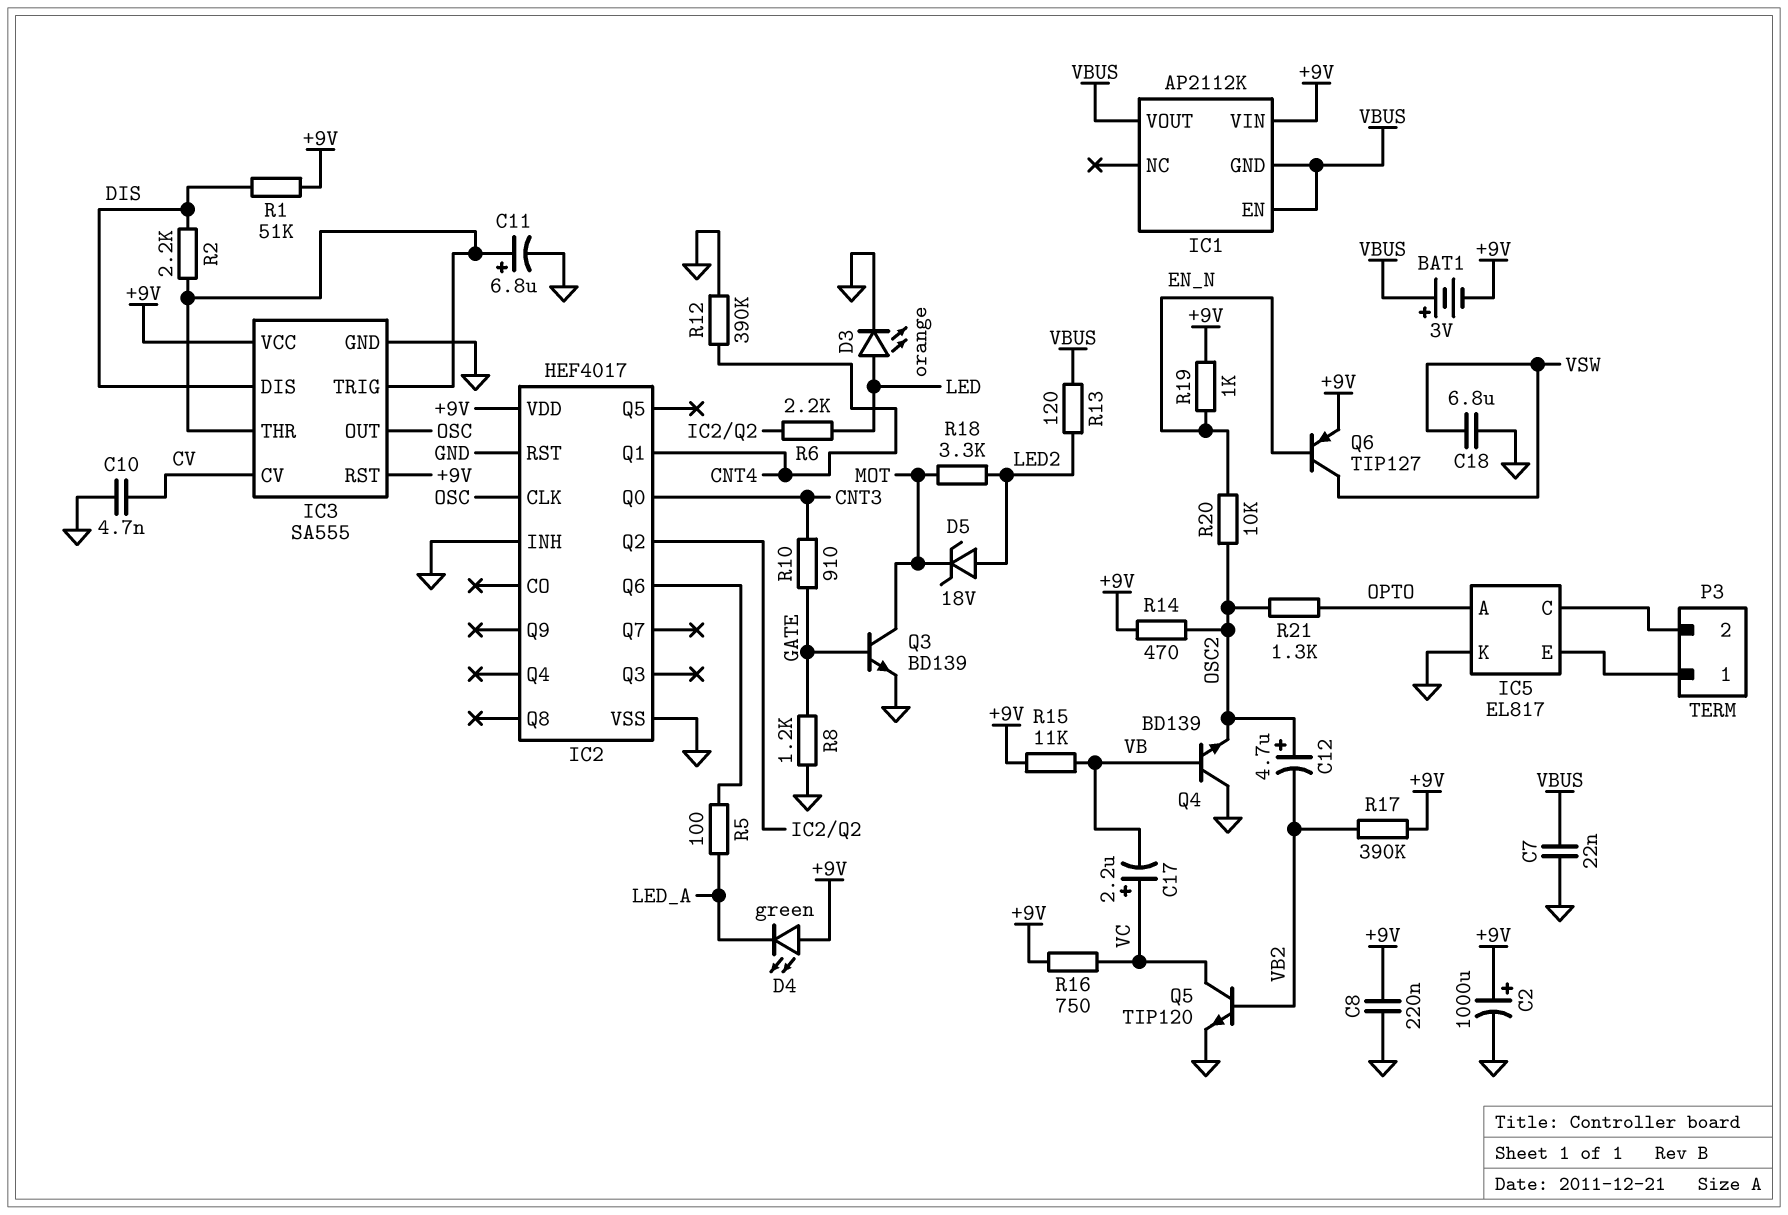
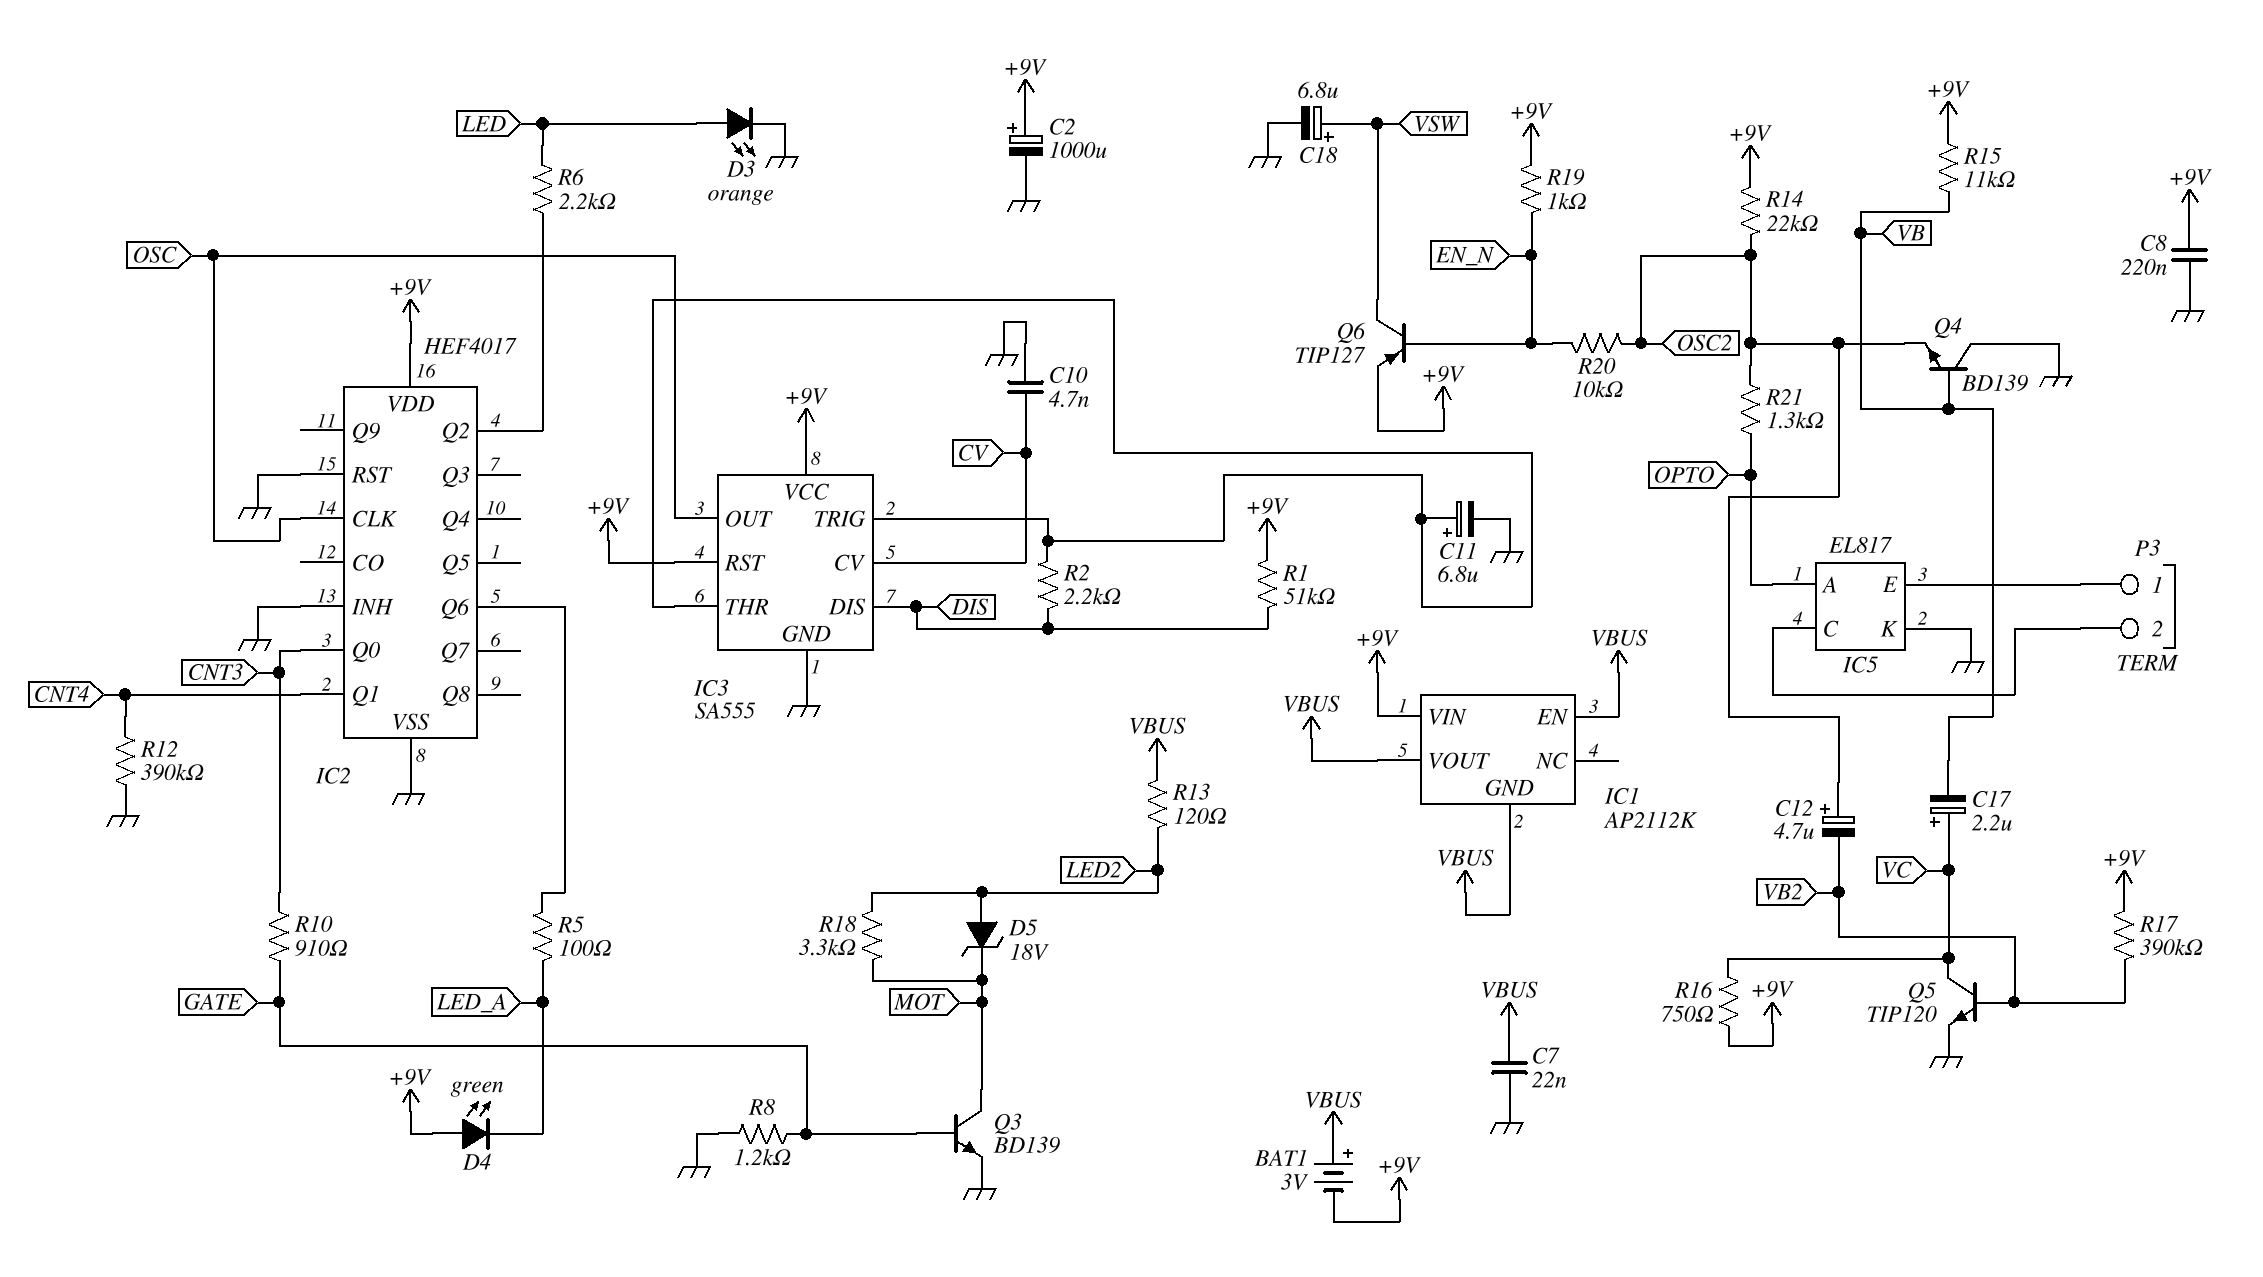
C18: 6.8uF (GND, VSW) -> 6.8uF (plus VSW, minus GND)
R14: 470 (+9V, OSC2) -> 22k (+9V, OSC2)

